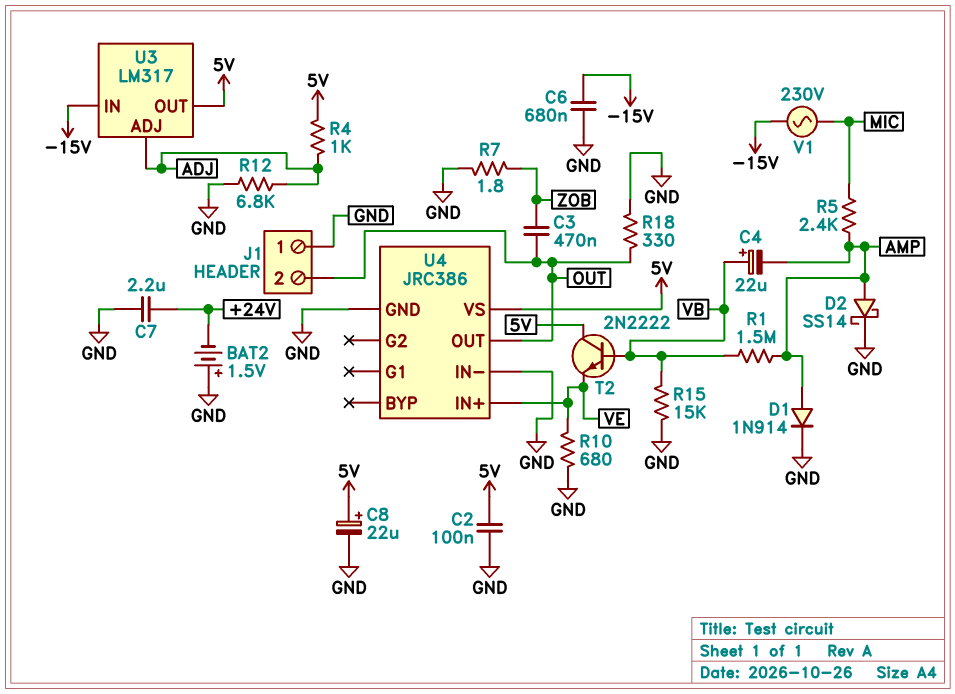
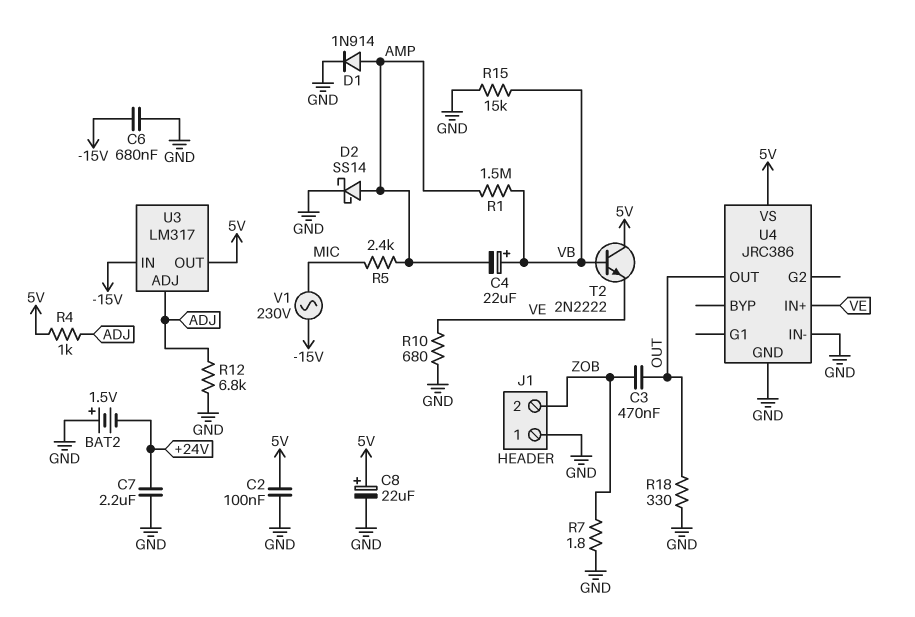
J1 pin 2: OUT -> ZOB

